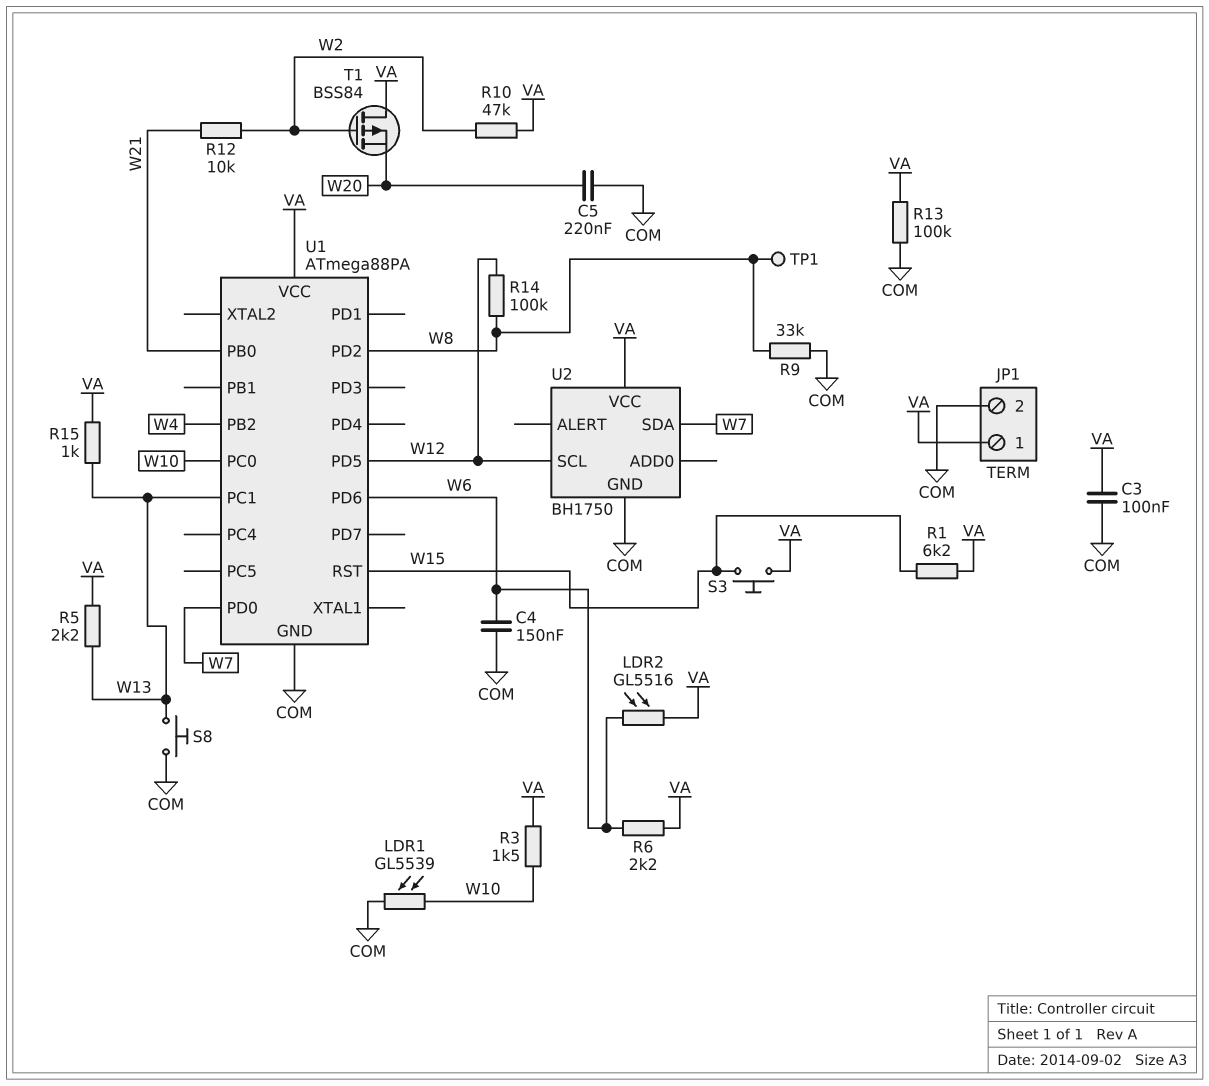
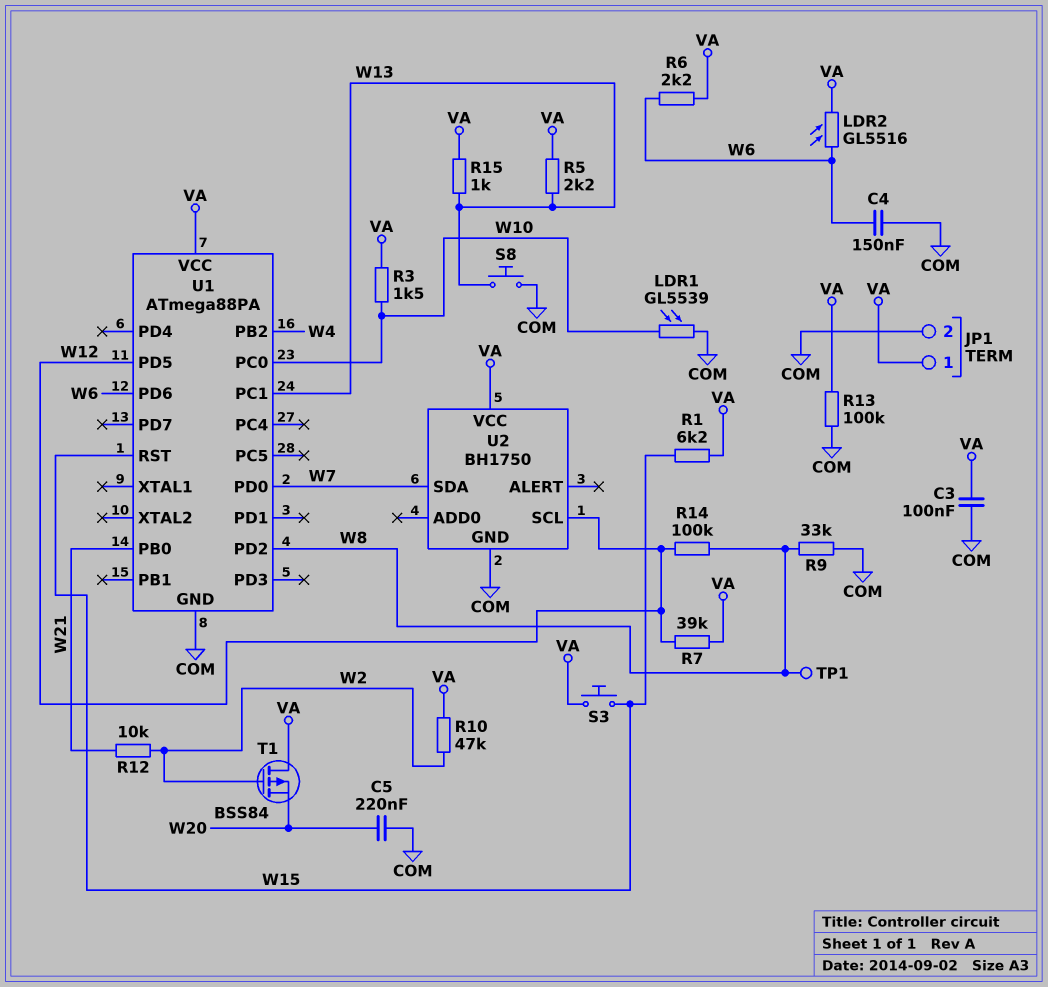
R7: none -> 39k (VA, W12)

